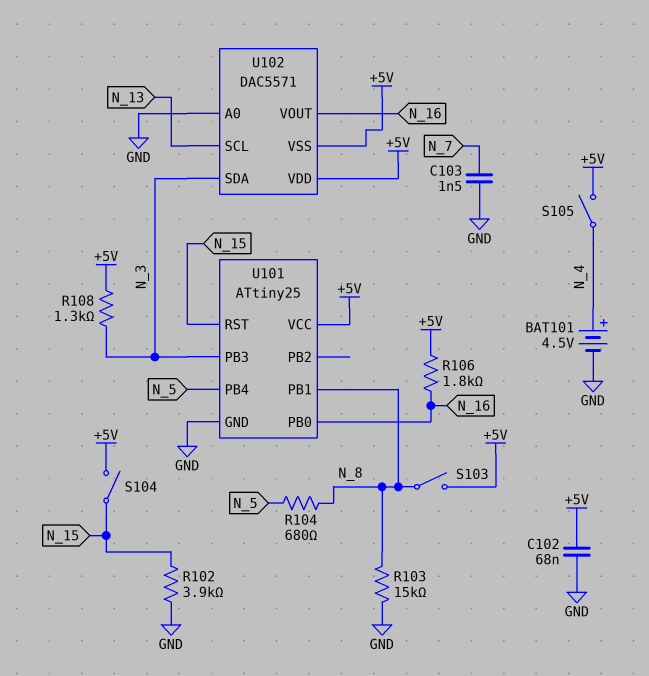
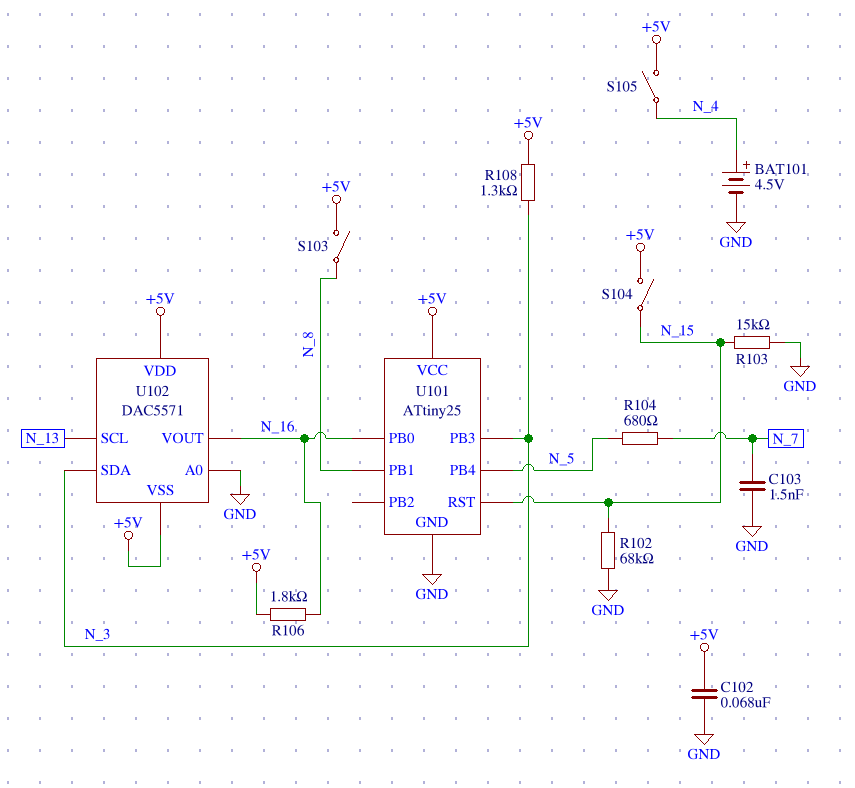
R102: 3.9k (GND, N_15) -> 68k (GND, N_15)
R103: 15k (GND, N_8) -> 15k (GND, N_15)
R104: 680 (N_5, N_8) -> 680 (N_5, N_7)

